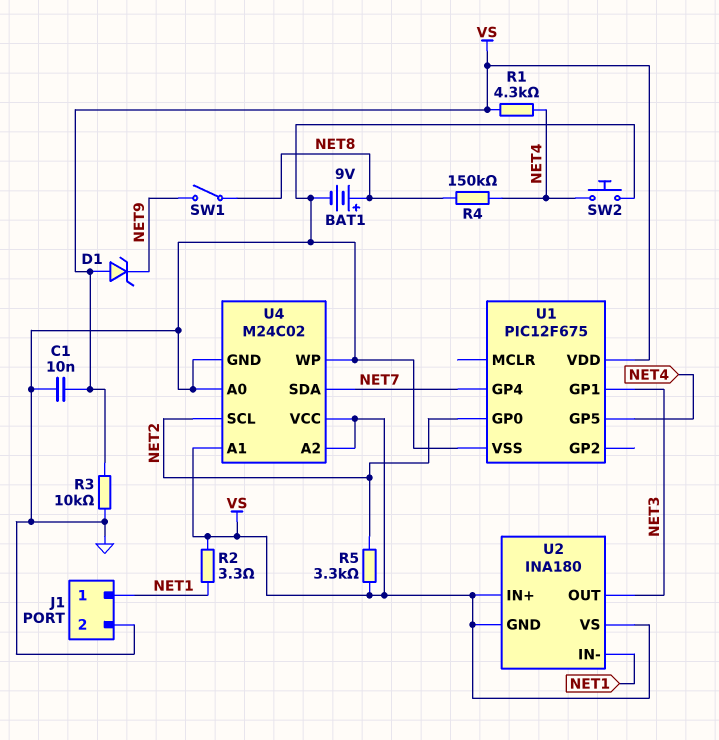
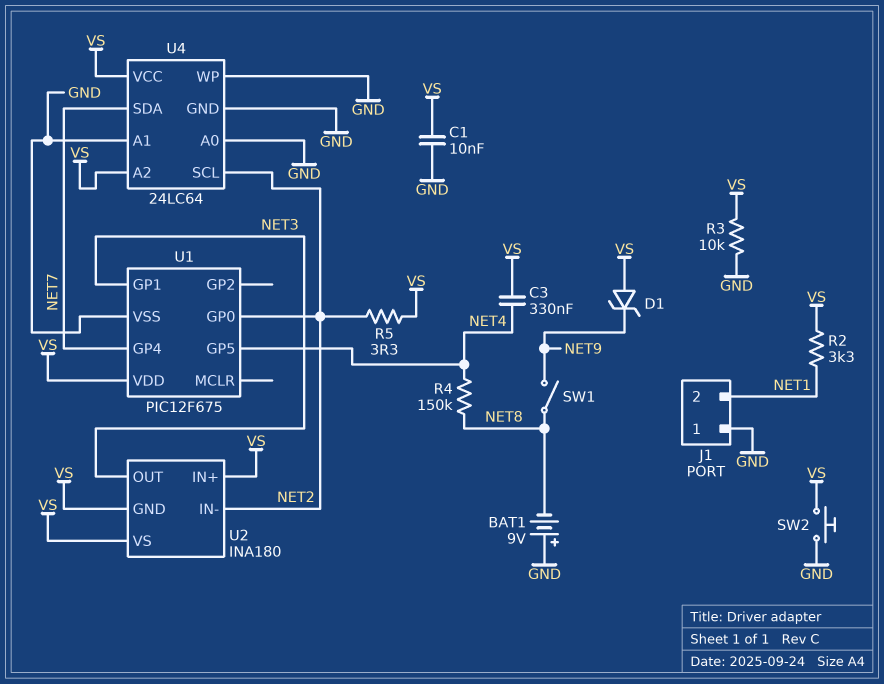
BAT1: 9V (plus NET8, minus GND) -> 9V (plus GND, minus NET8)
C3: none -> 330nF (NET4, VS)
J1 pin 1: NET1 -> GND
J1 pin 2: GND -> NET1
R1: 4.3k (NET4, VS) -> none
R2: 3.3 (NET1, VS) -> 3.3k (NET1, VS)
R5: 3.3k (NET2, VS) -> 3.3 (NET2, VS)
SW2: button (GND, NET4) -> button (GND, VS)
U2 pin IN-: NET1 -> NET2
U4: M24C02 -> 24LC64
U4 pin A1: VS -> GND

